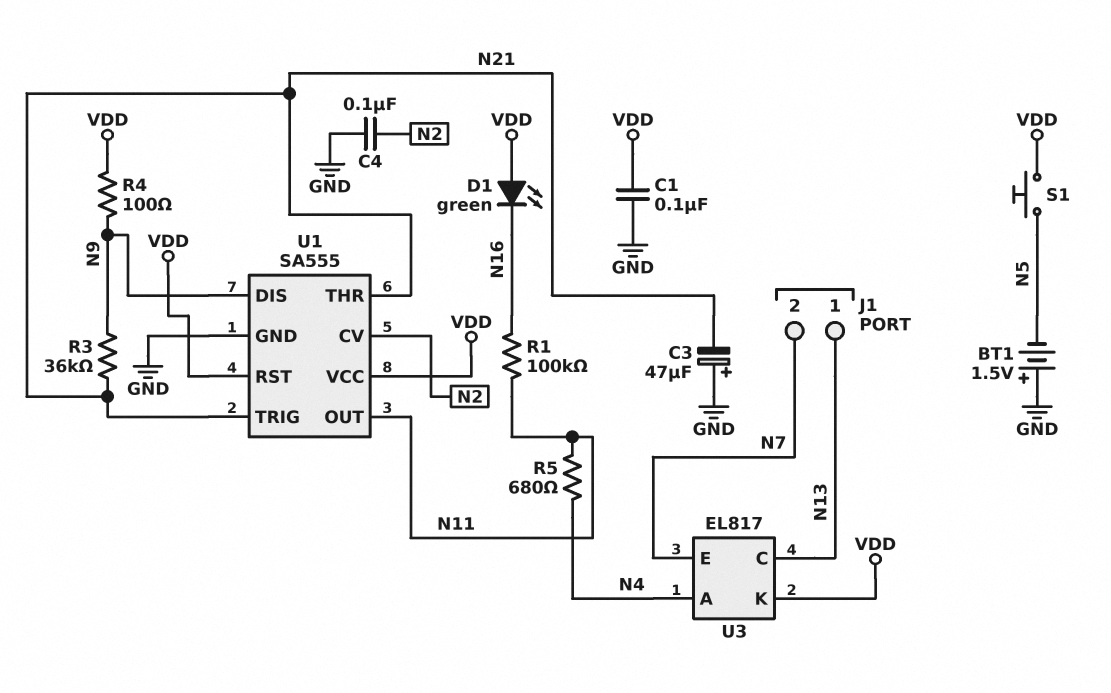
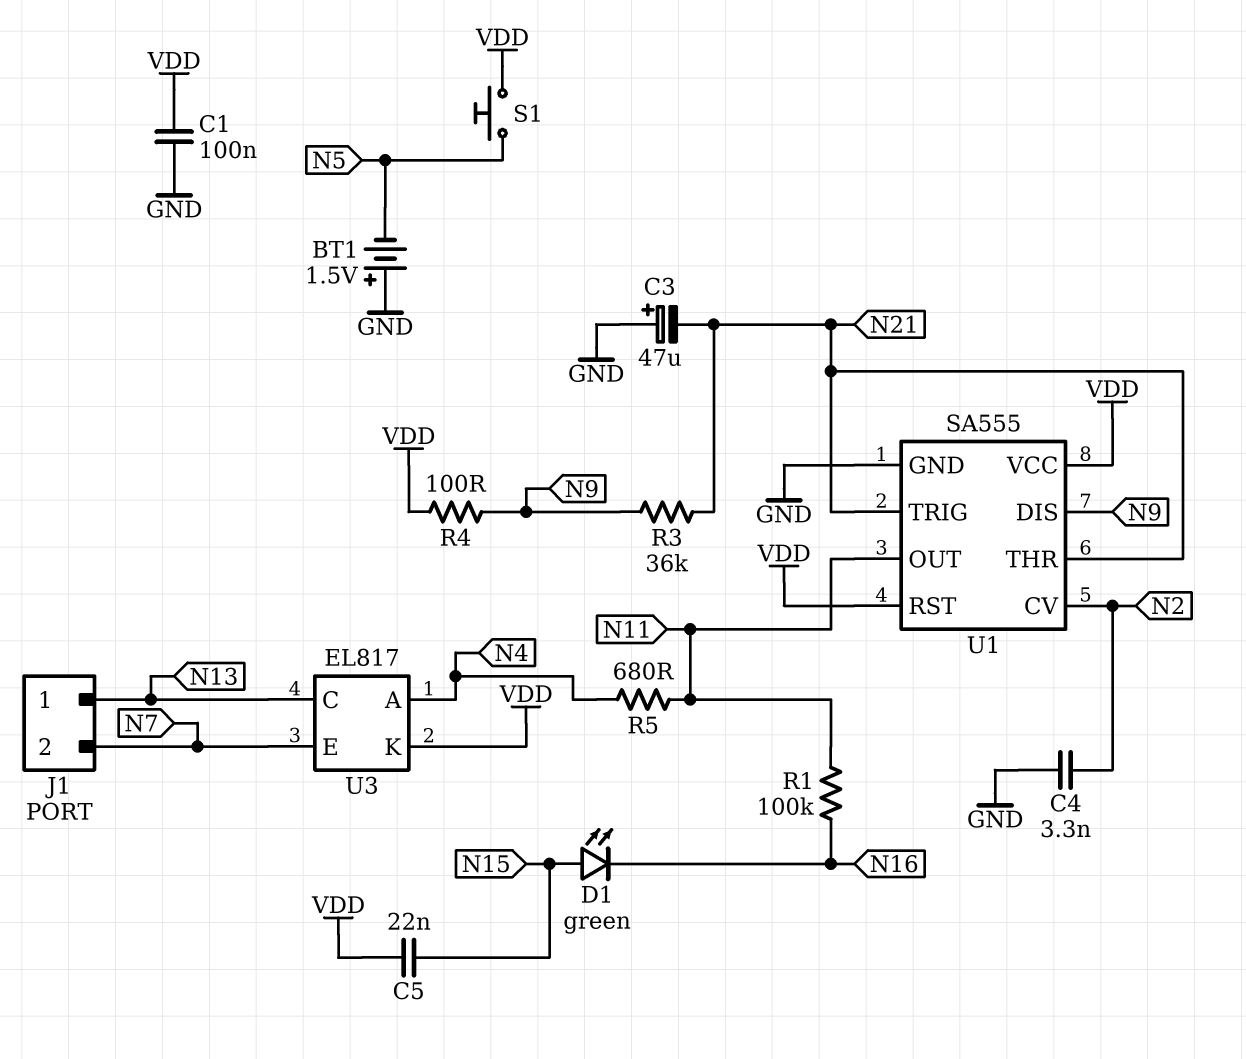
C4: 100nF (GND, N2) -> 3.3nF (GND, N2)
C5: none -> 22nF (N15, VDD)
D1: LED green (A VDD, K N16) -> LED green (A N15, K N16)

